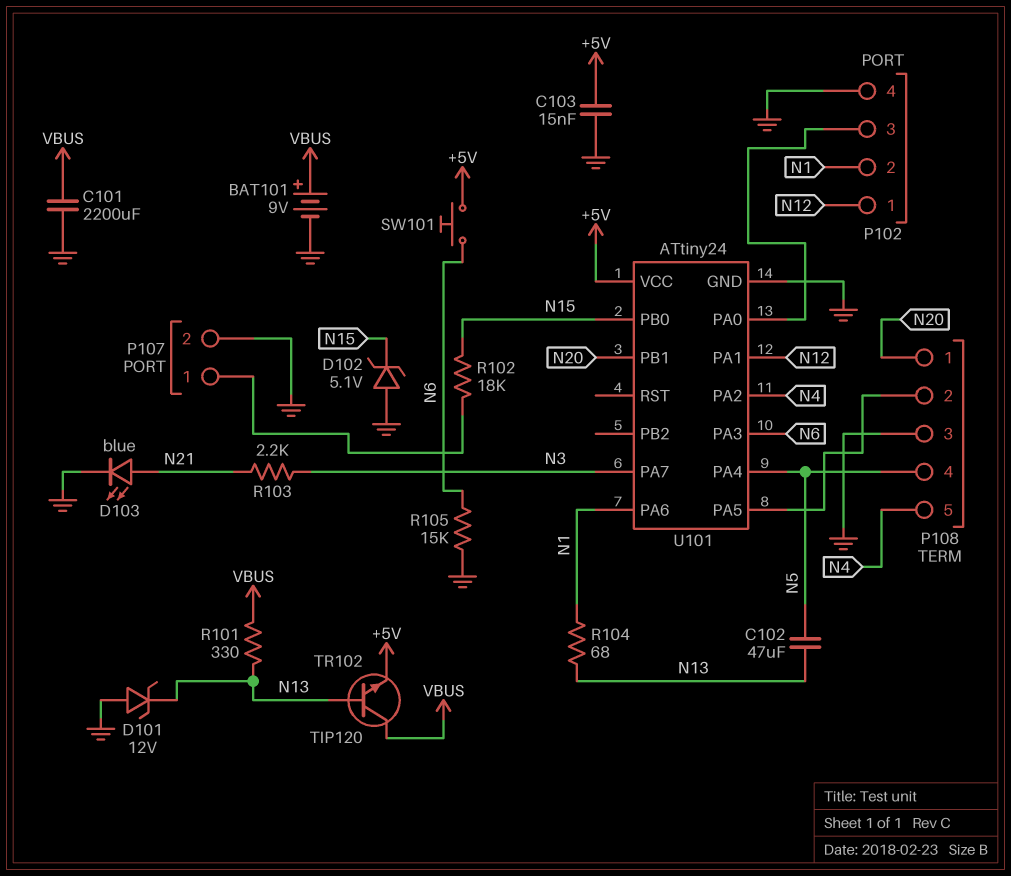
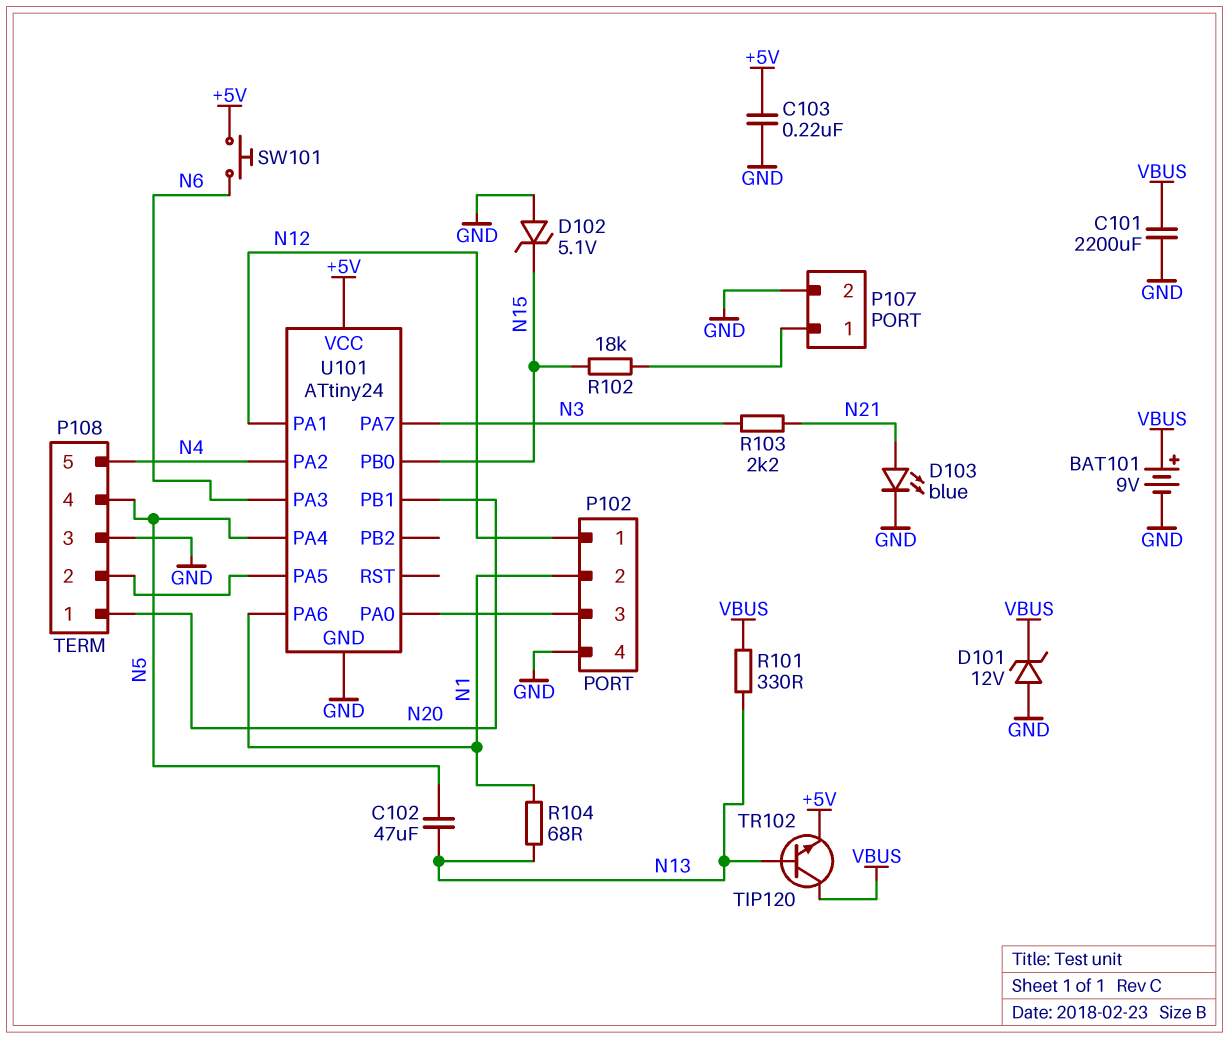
C103: 15nF (+5V, GND) -> 220nF (+5V, GND)
D101: zener 12V (A GND, K N13) -> zener 12V (A GND, K VBUS)
R105: 15k (GND, N6) -> none

